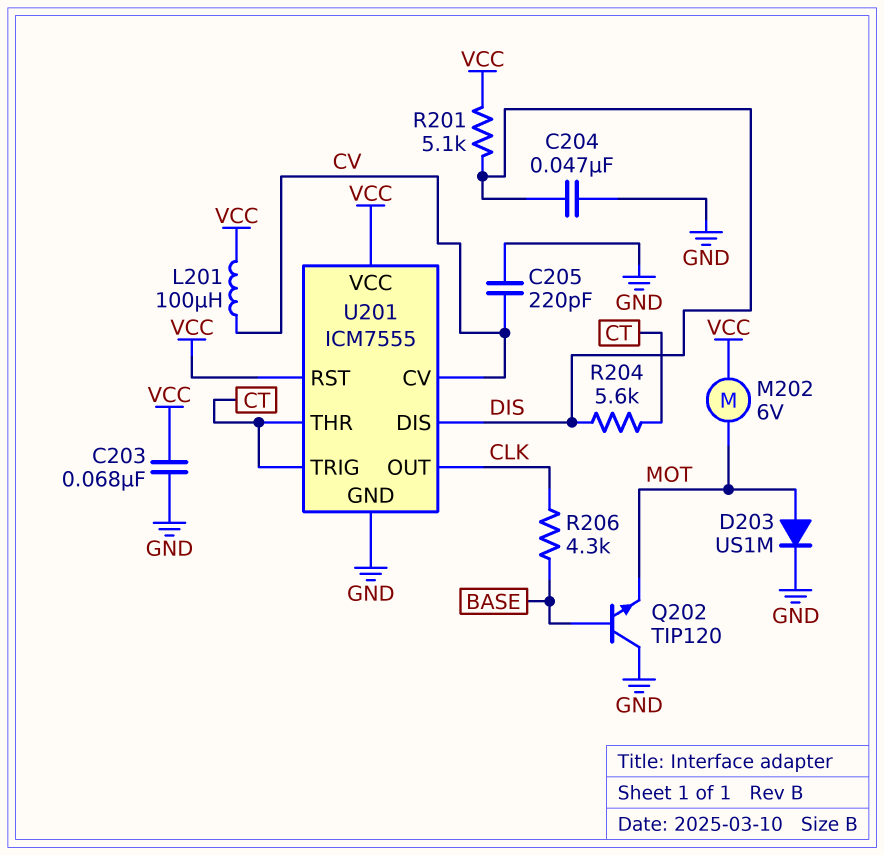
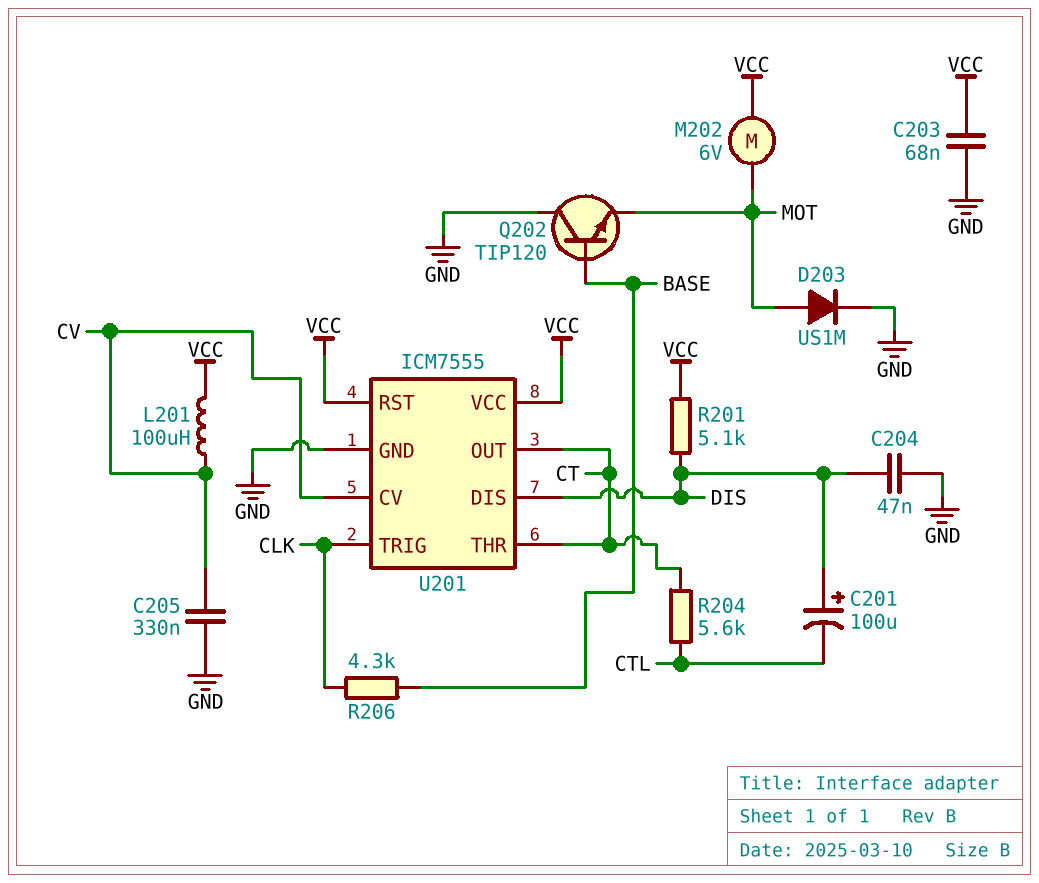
C201: none -> 100uF (plus DIS, minus CTL)
C205: 220pF (CV, GND) -> 330nF (CV, GND)
R204: 5.6k (CT, DIS) -> 5.6k (CT, CTL)
U201 pin OUT: CLK -> CT
U201 pin TRIG: CT -> CLK

